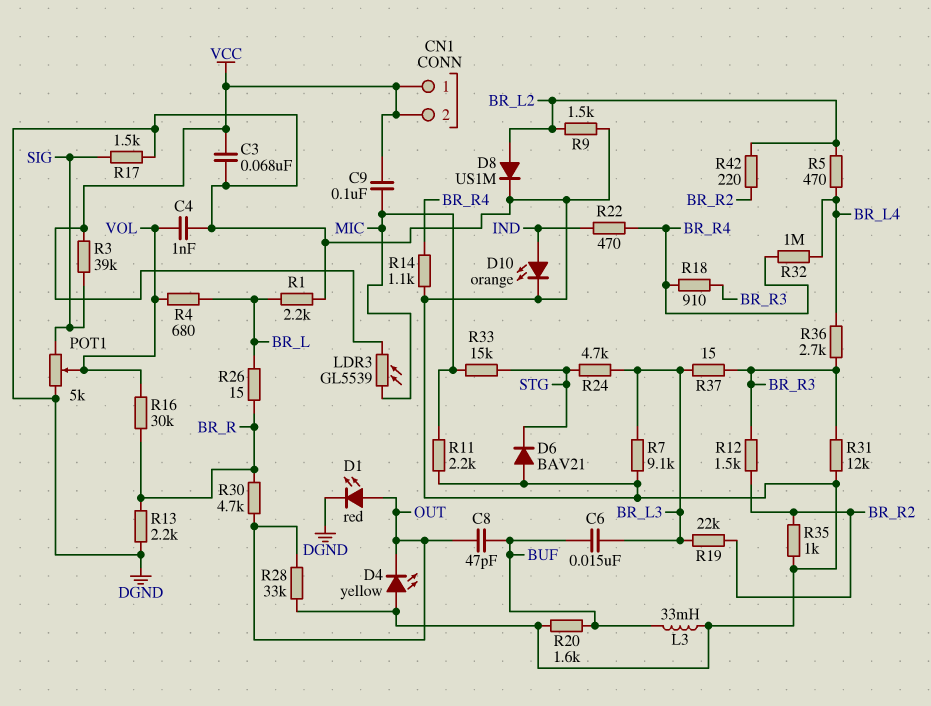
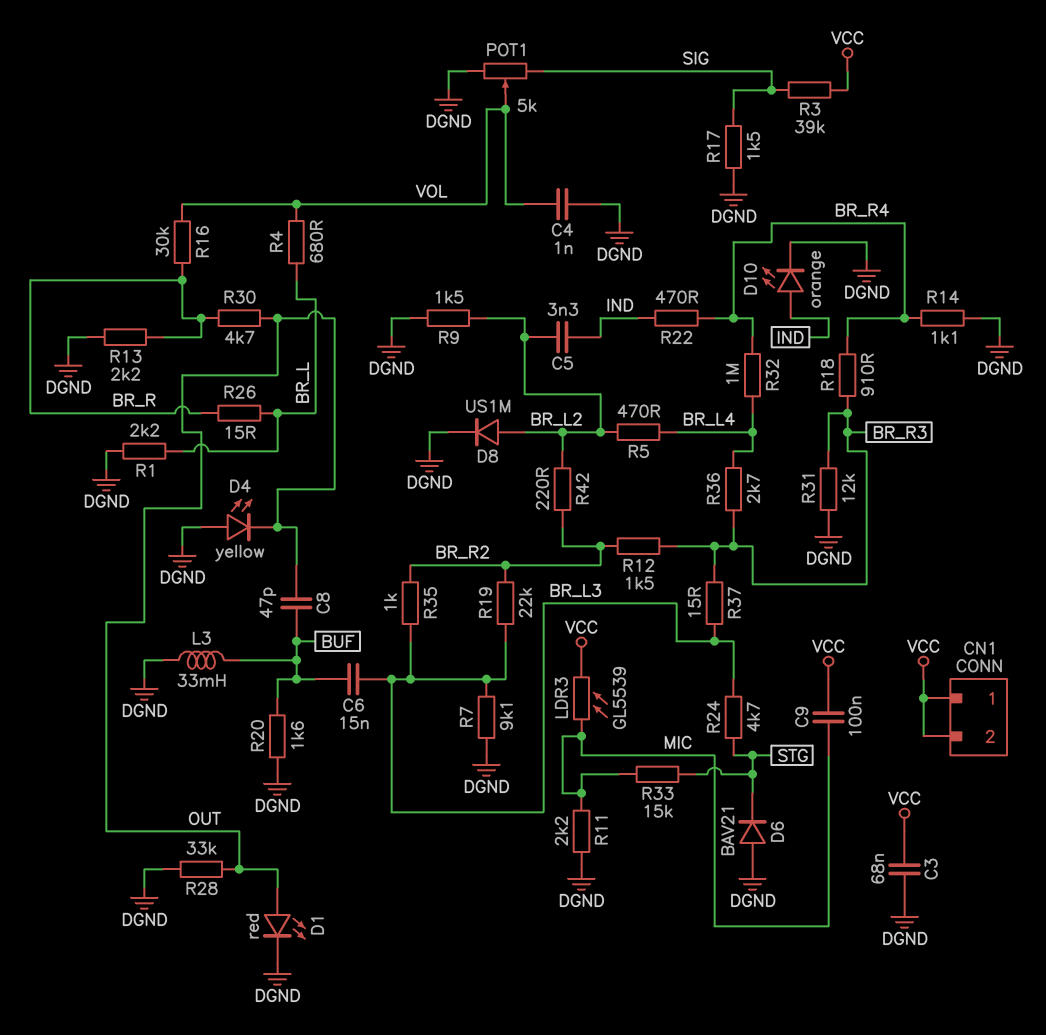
C5: none -> 3.3nF (BR_L2, IND)
R35: 1k (BR_R2, DGND) -> 1k (BR_L3, BR_R2)

